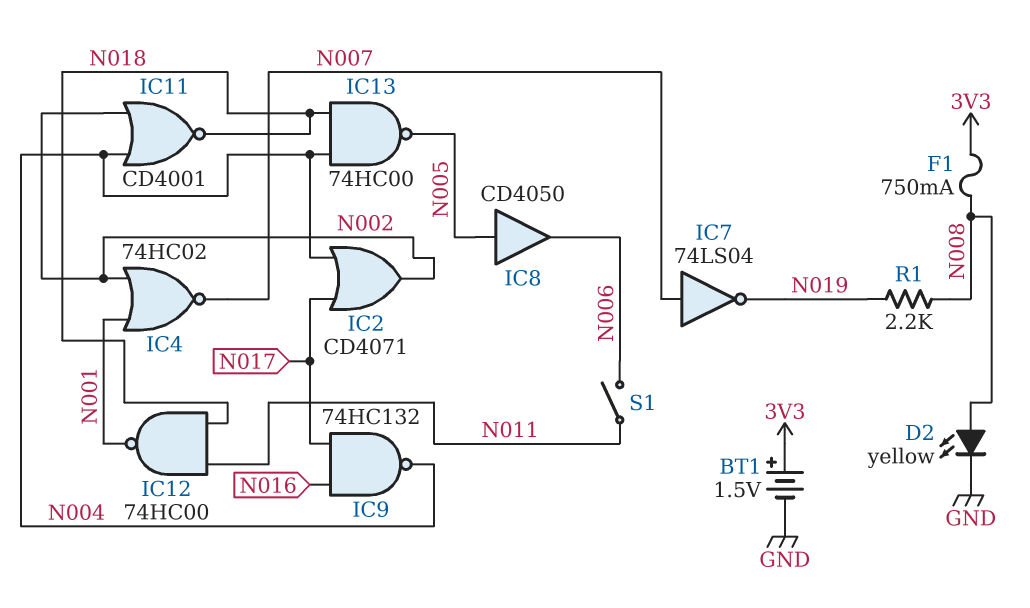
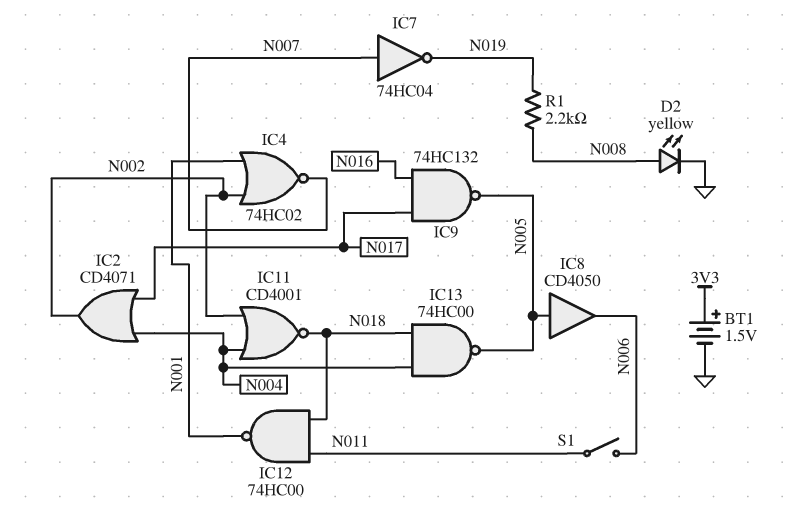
F1: 750mA (3V3, N008) -> none
IC7: NOT 74LS04 (in N007, out N019) -> NOT 74HC04 (in N007, out N019)
IC9: NAND 74HC132 (in N016, in N017, out N004) -> NAND 74HC132 (in N016, in N017, out N005)

